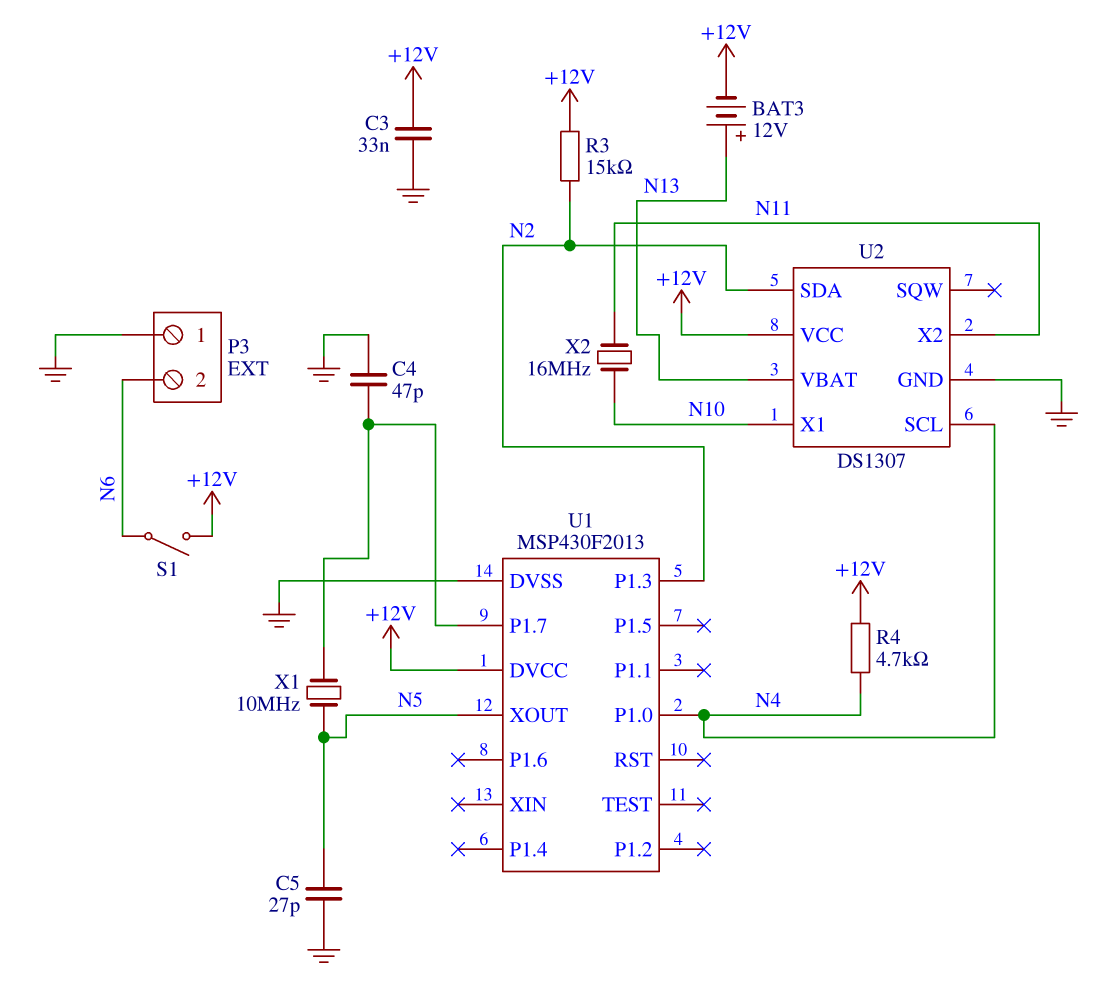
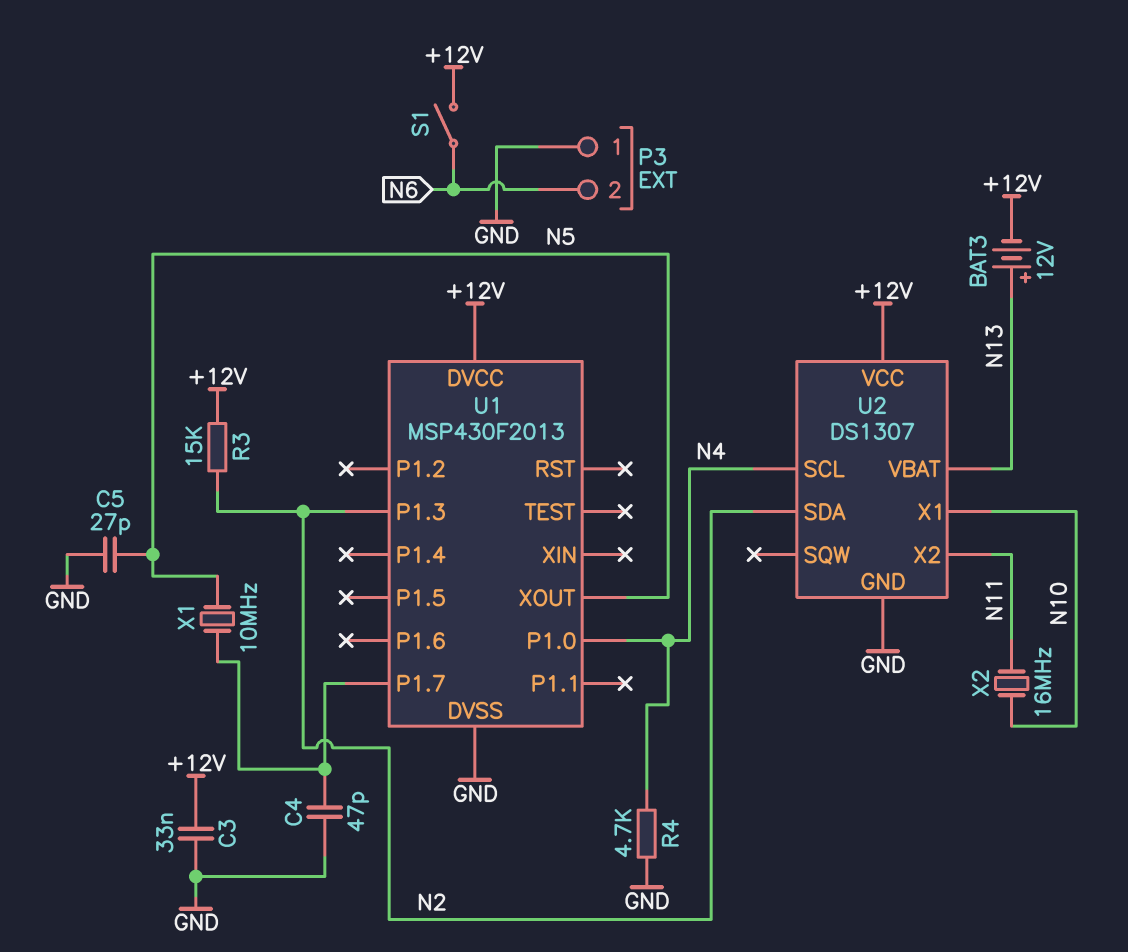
R4: 4.7k (+12V, N4) -> 4.7k (GND, N4)

